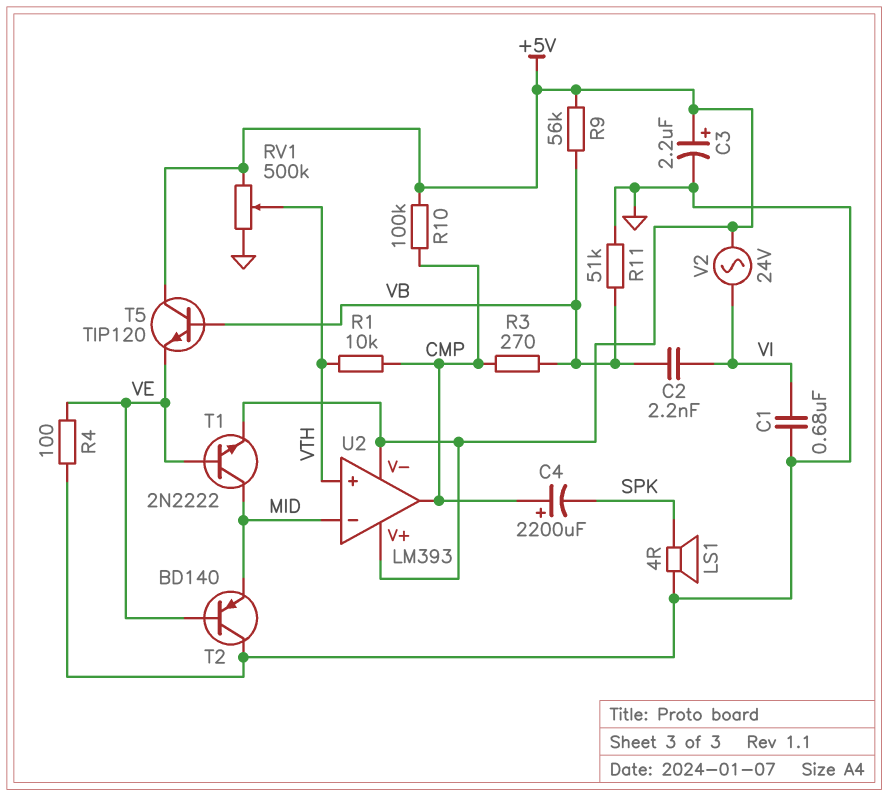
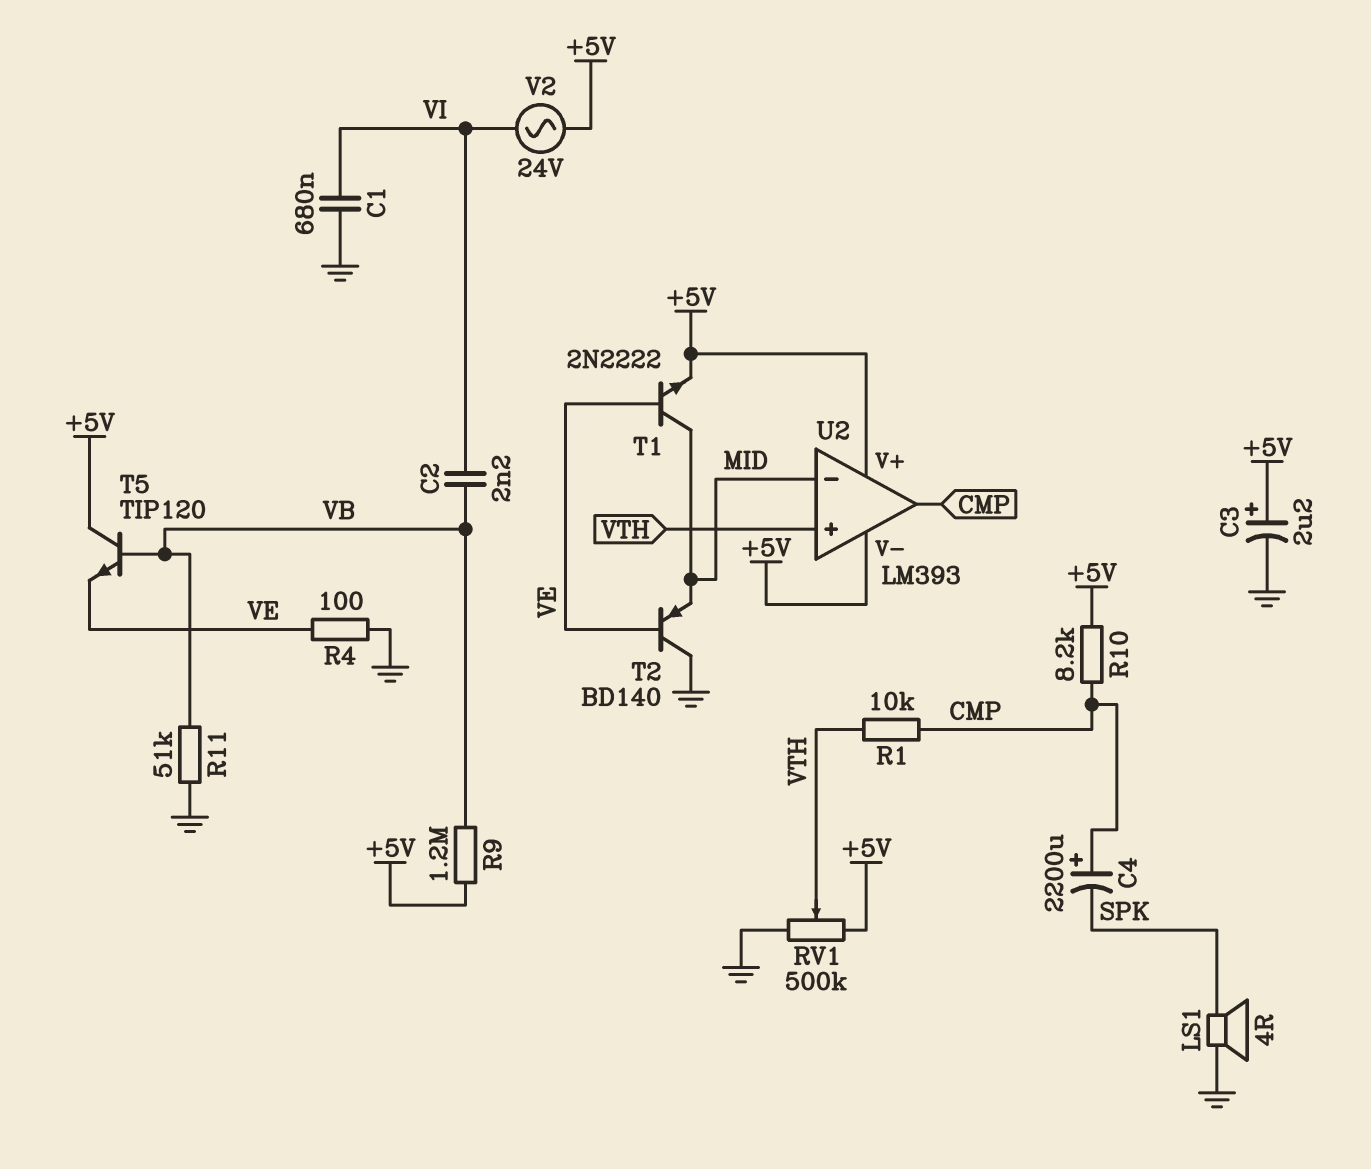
R3: 270 (CMP, VB) -> none
R9: 56k (+5V, VB) -> 1.2M (+5V, VB)
R10: 100k (+5V, CMP) -> 8.2k (+5V, CMP)

